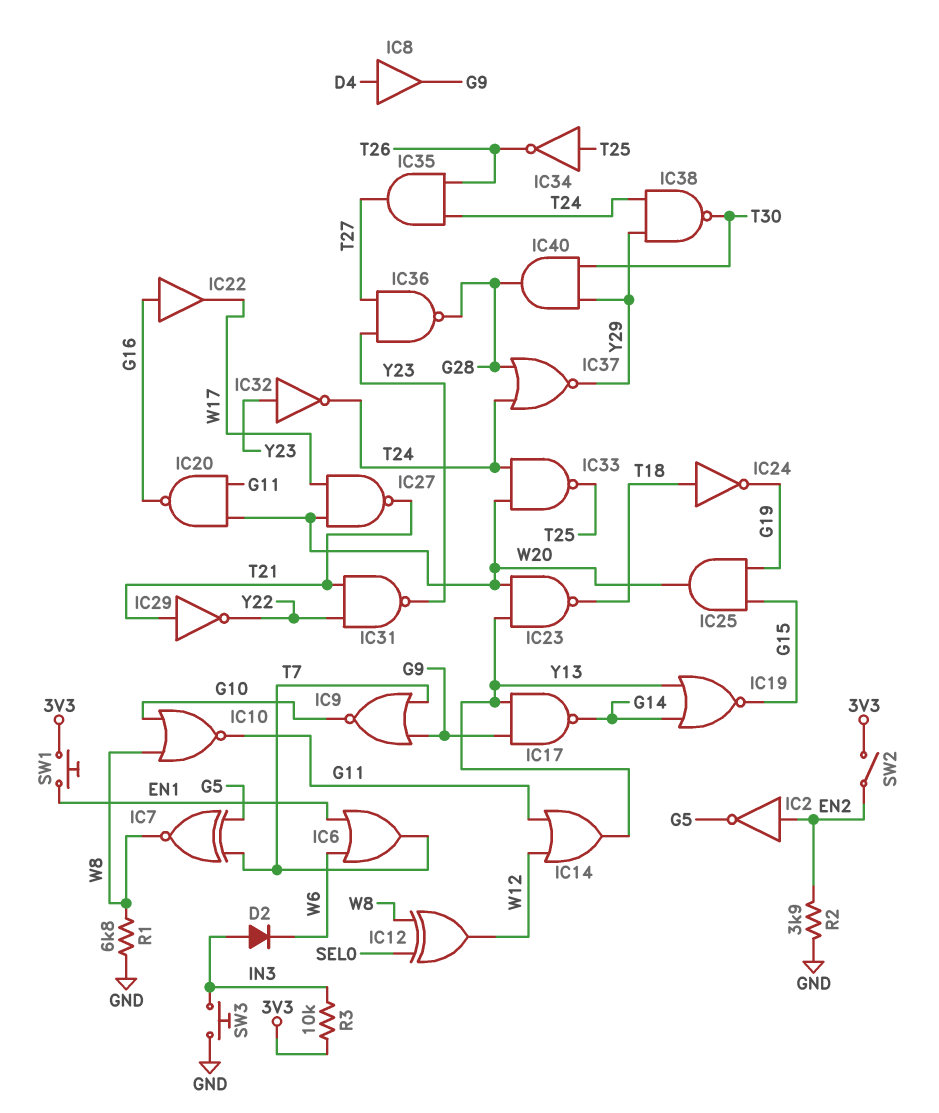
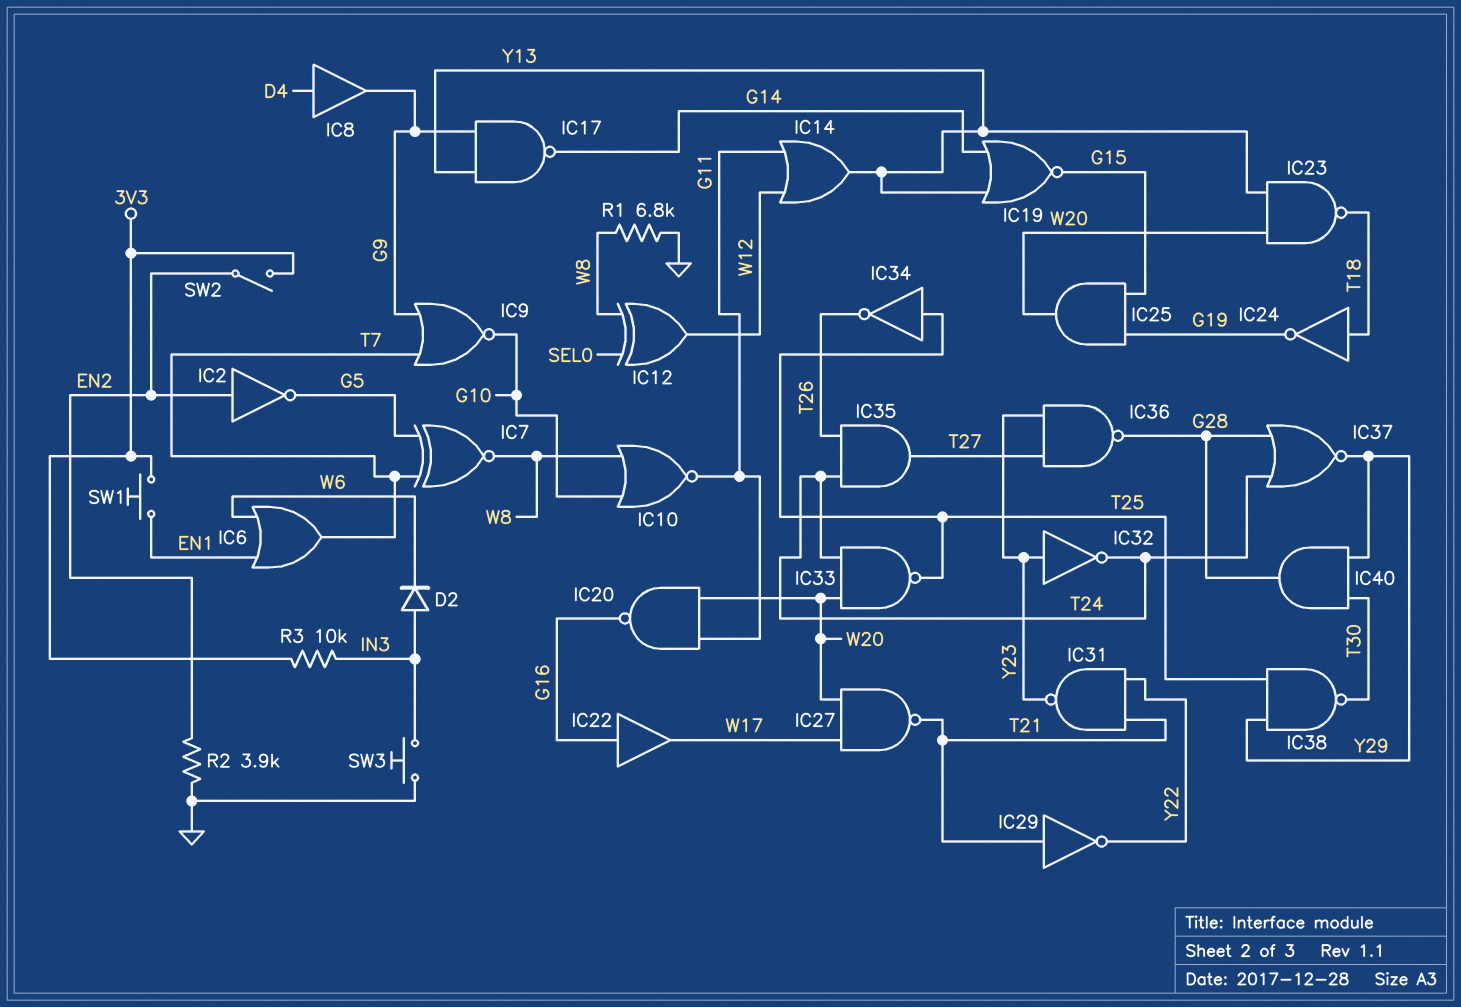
IC38: NAND (in T24, in Y29, out T30) -> NAND (in T25, in Y29, out T30)

